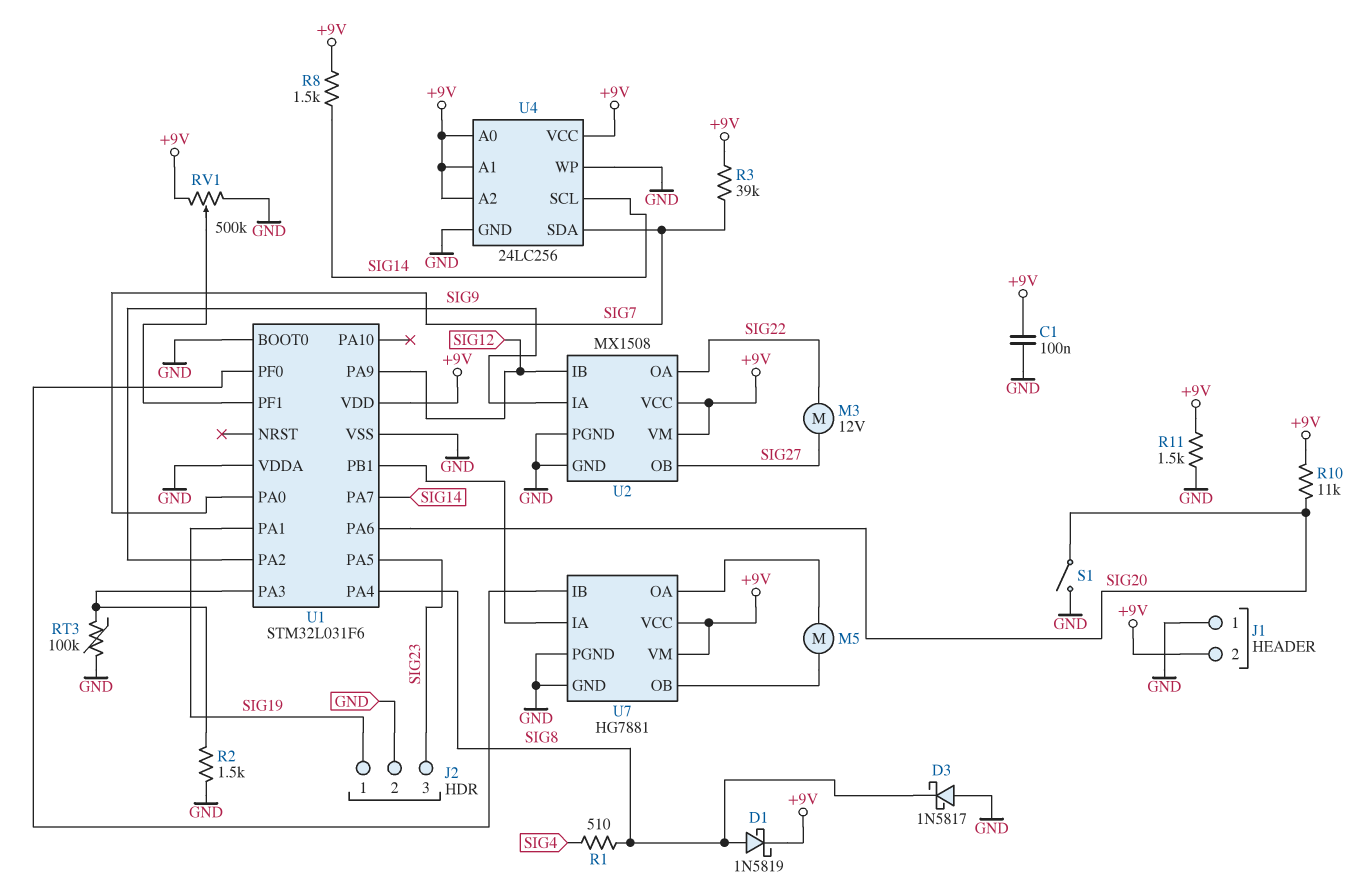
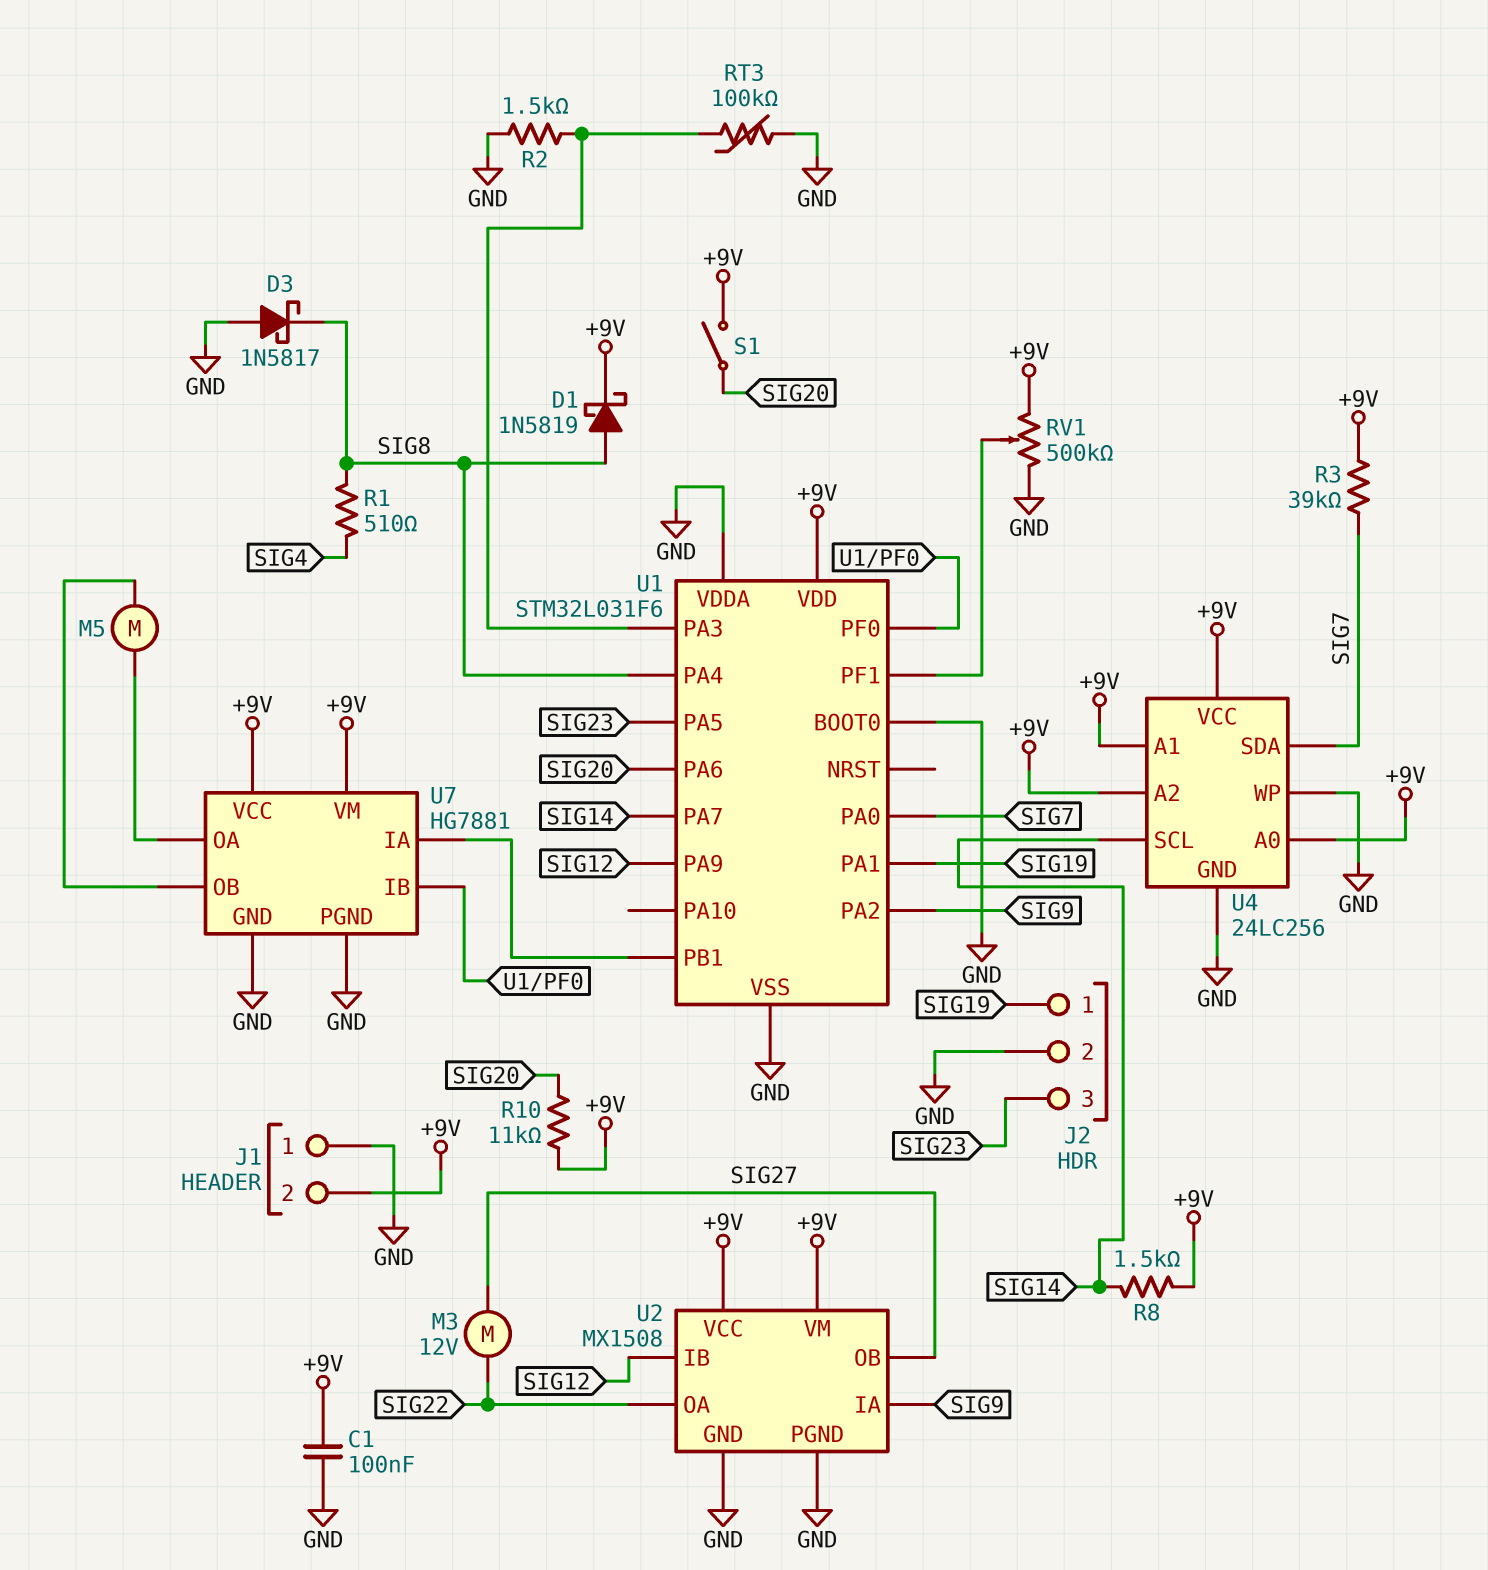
R11: 1.5k (+9V, GND) -> none
S1: switch (GND, SIG20) -> switch (+9V, SIG20)

